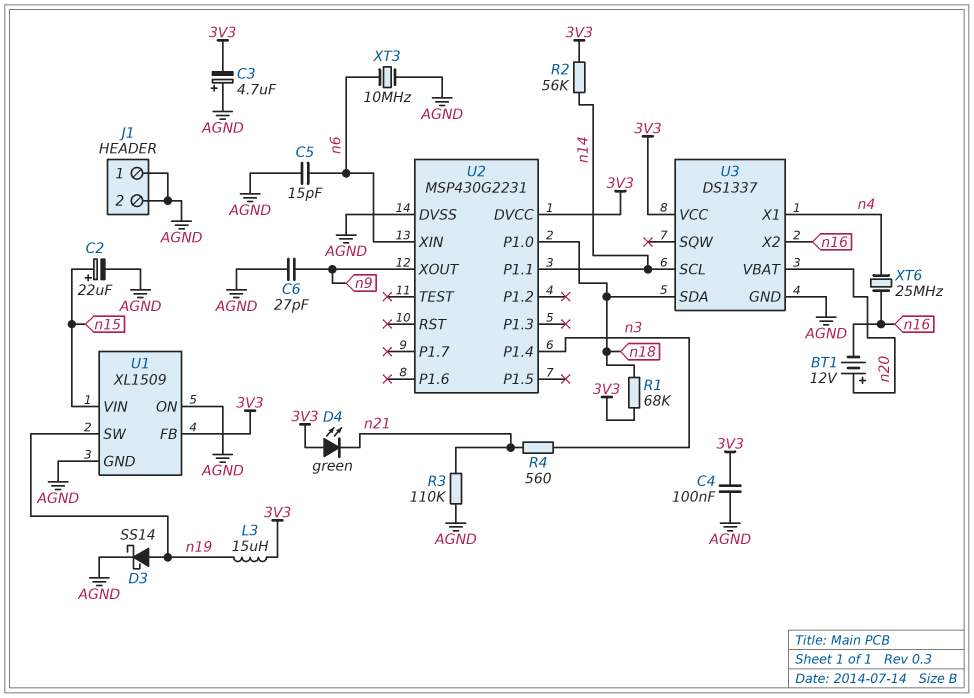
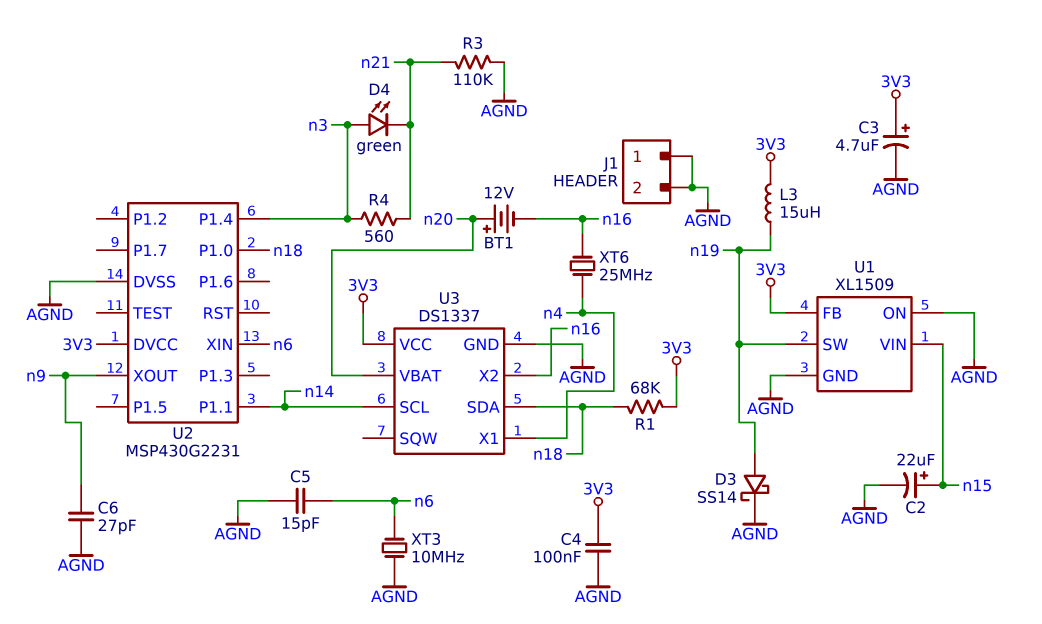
C3: 4.7uF (plus AGND, minus 3V3) -> 4.7uF (plus 3V3, minus AGND)
D4: LED green (A 3V3, K n21) -> LED green (A n3, K n21)
R2: 56k (3V3, n14) -> none

